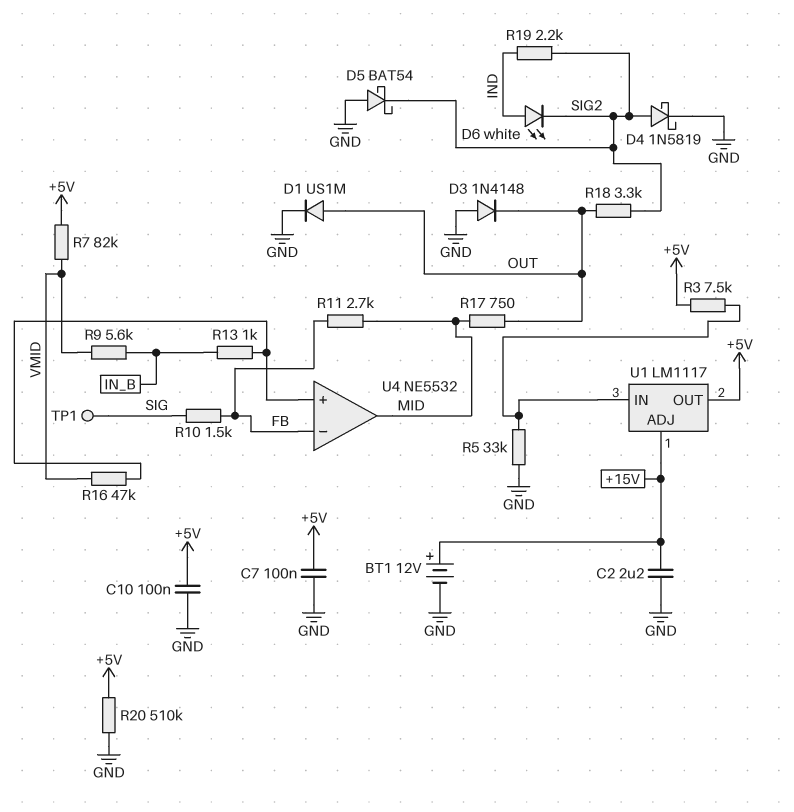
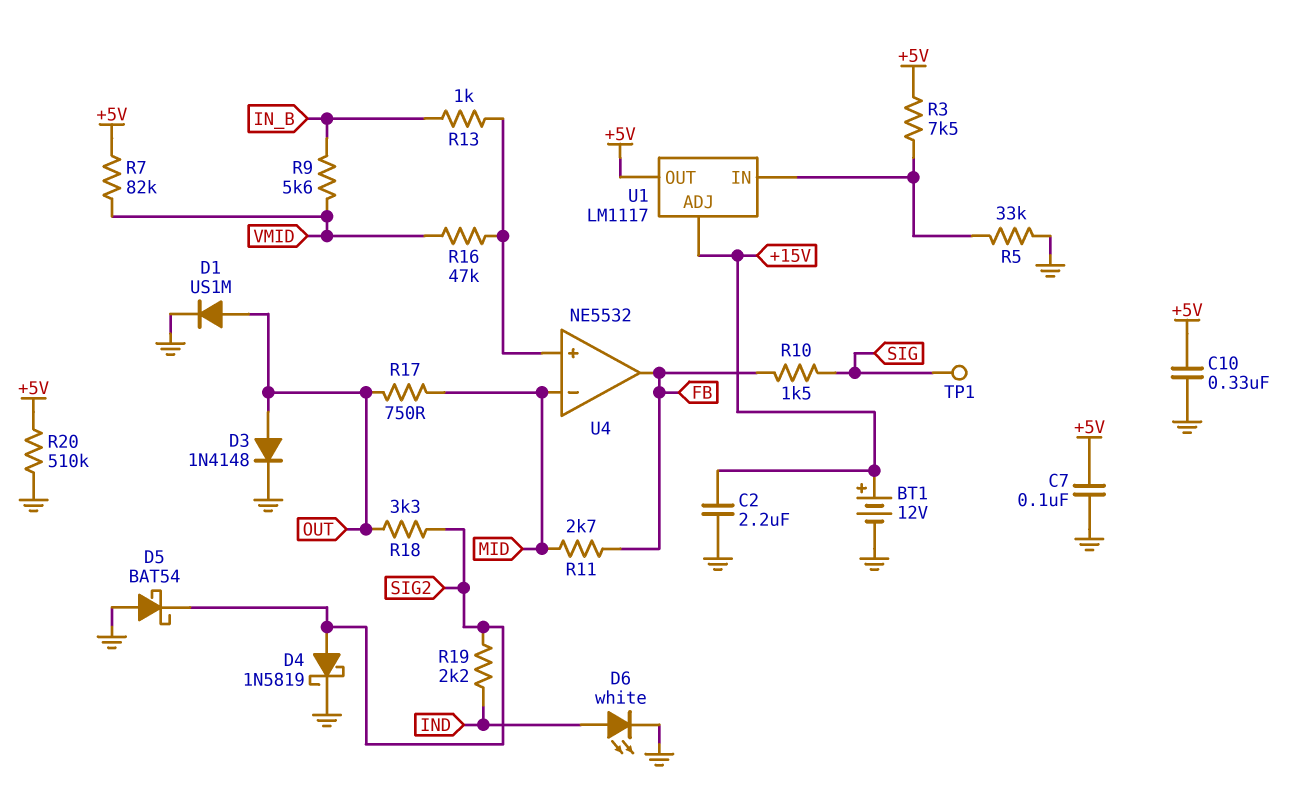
C10: 100nF (+5V, GND) -> 330nF (+5V, GND)
D3: diode 1N4148 (A GND, K OUT) -> diode 1N4148 (A OUT, K GND)
D6: LED white (A IND, K SIG2) -> LED white (A IND, K GND)
U4 pin in-: FB -> MID
U4 pin out: MID -> FB

